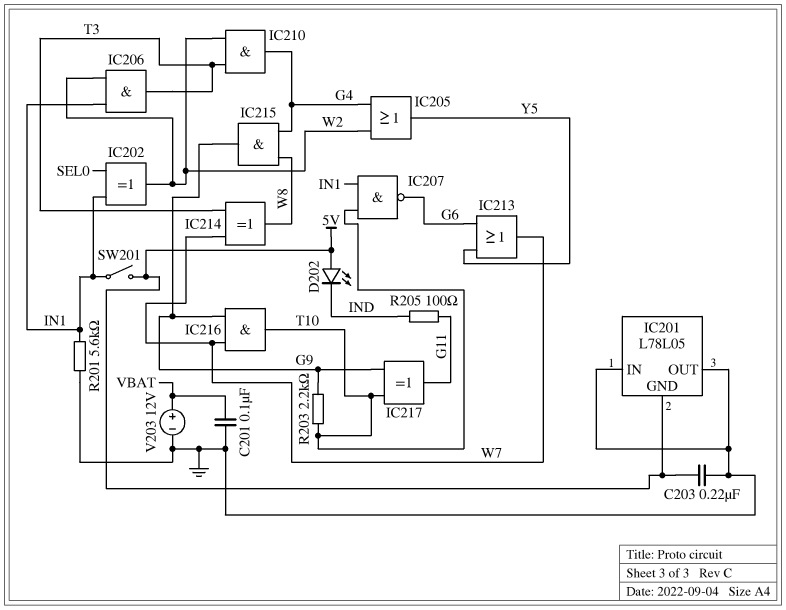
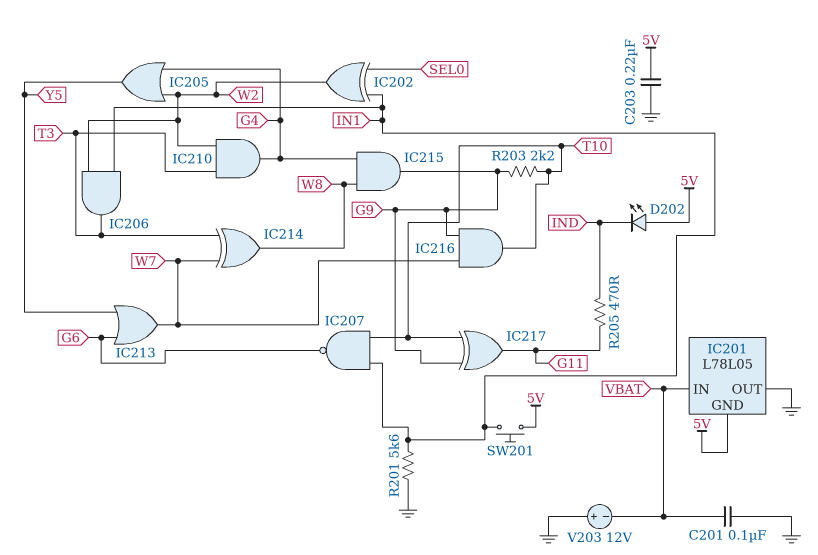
IC201 pin IN: GND -> VBAT
R205: 100 (G11, IND) -> 470 (G11, IND)
SW201: switch (5V, IN1) -> button (5V, IN1)
V203: 12V (plus VBAT, minus GND) -> 12V (plus GND, minus VBAT)

